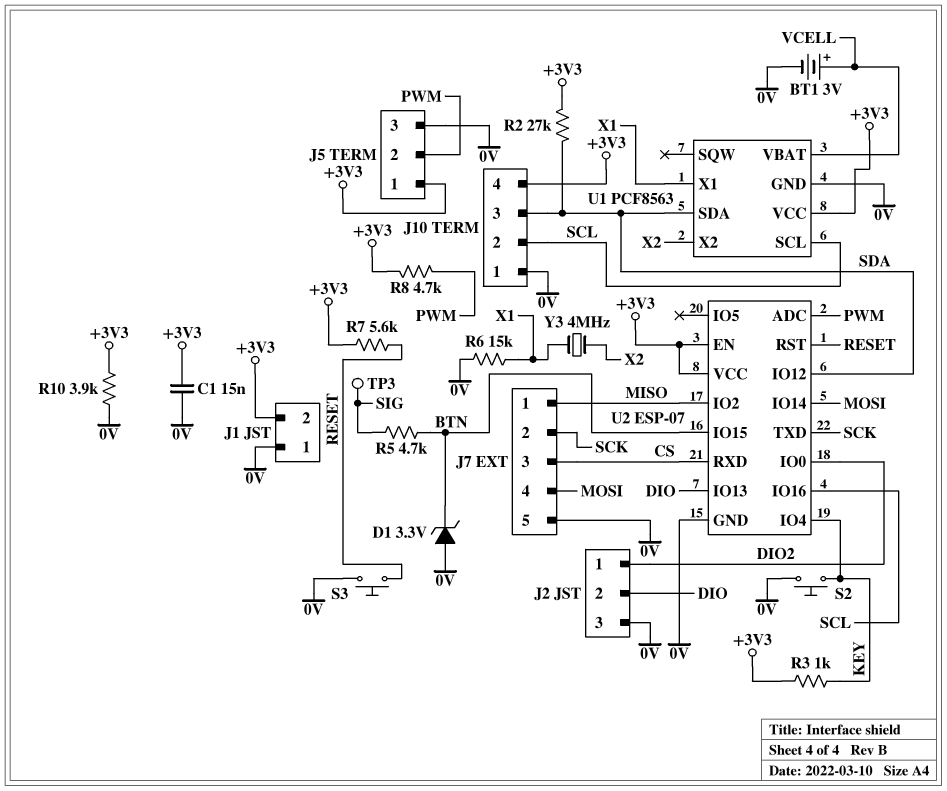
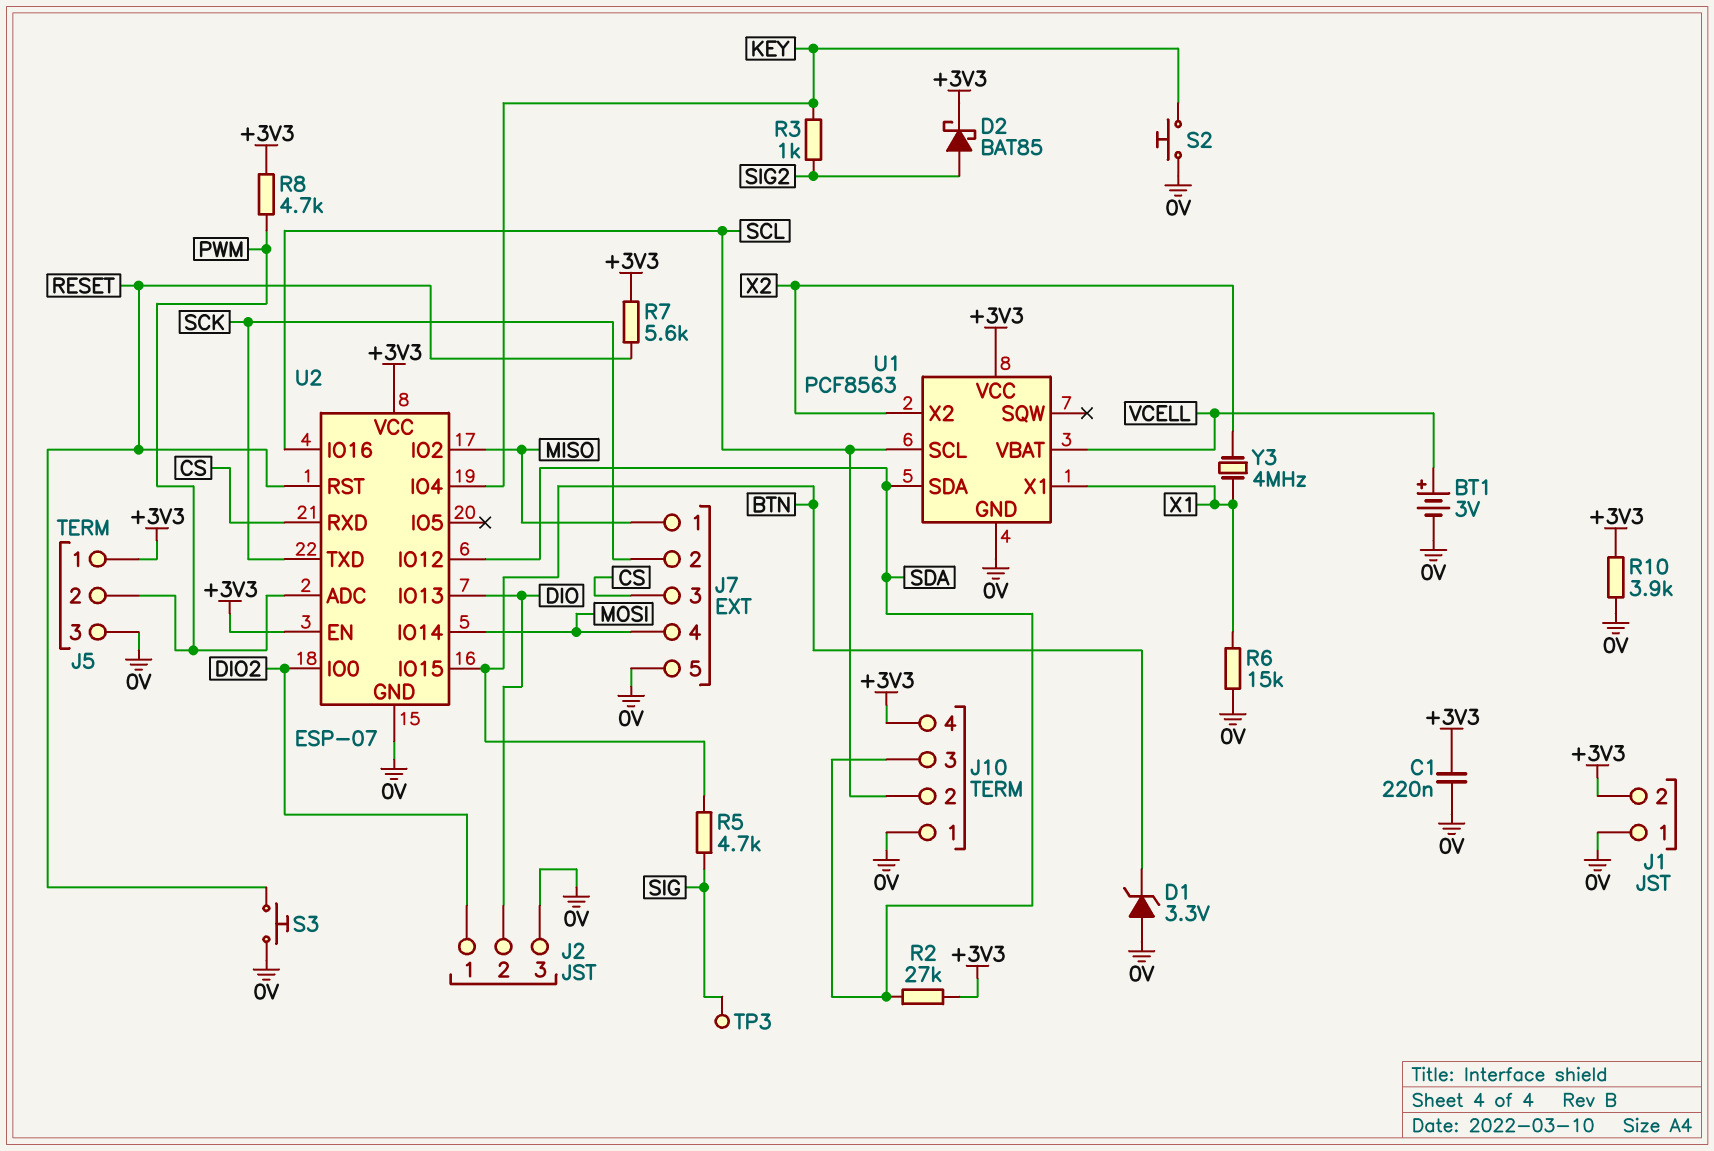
C1: 15nF (+3V3, 0V) -> 220nF (+3V3, 0V)
D2: none -> schottky BAT85 (A SIG2, K +3V3)
R3: 1k (+3V3, KEY) -> 1k (KEY, SIG2)

